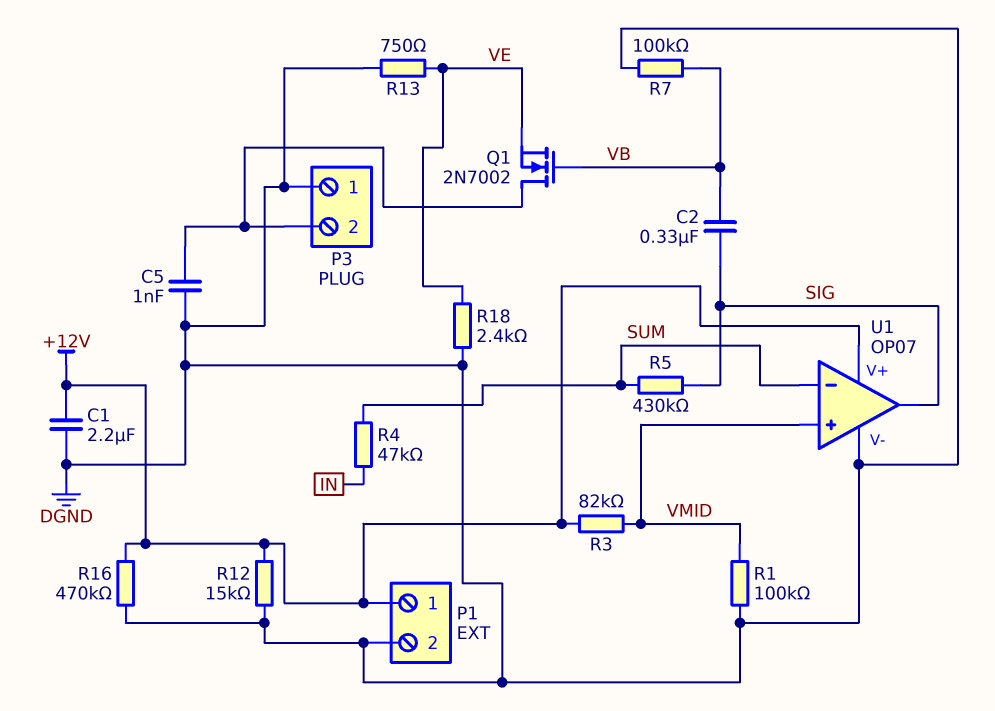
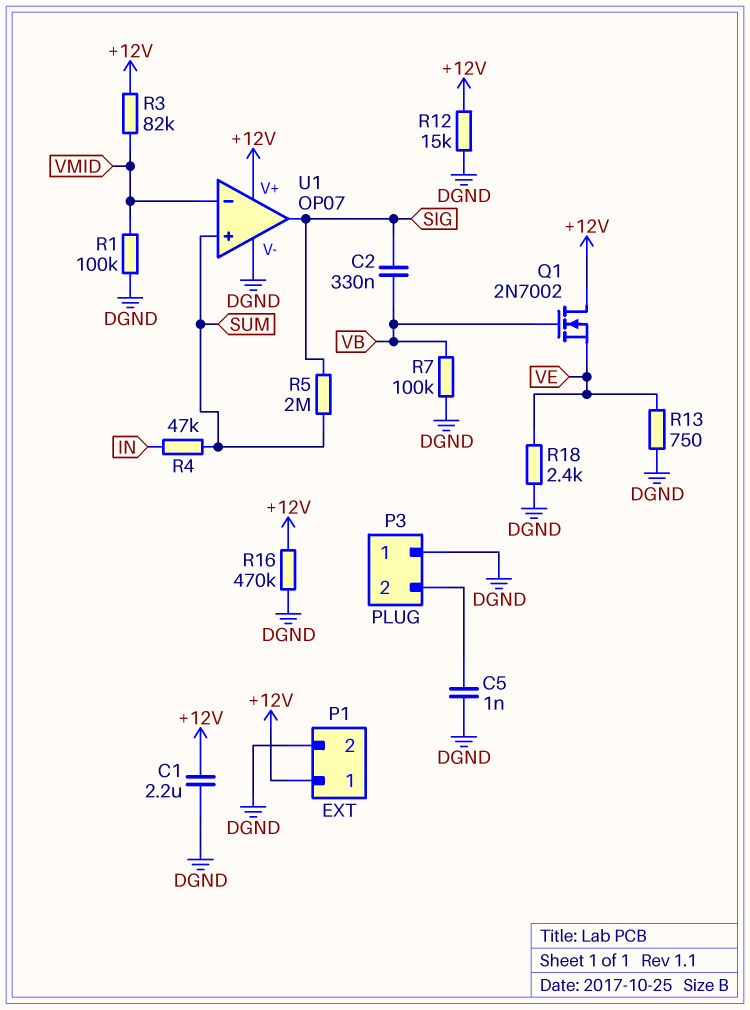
Q1: NMOS 2N7002 (G VB, D P3/2, S VE) -> NMOS 2N7002 (G VB, D +12V, S VE)
R5: 430k (SIG, SUM) -> 2M (SIG, SUM)
U1 pin in+: VMID -> SUM
U1 pin in-: SUM -> VMID

